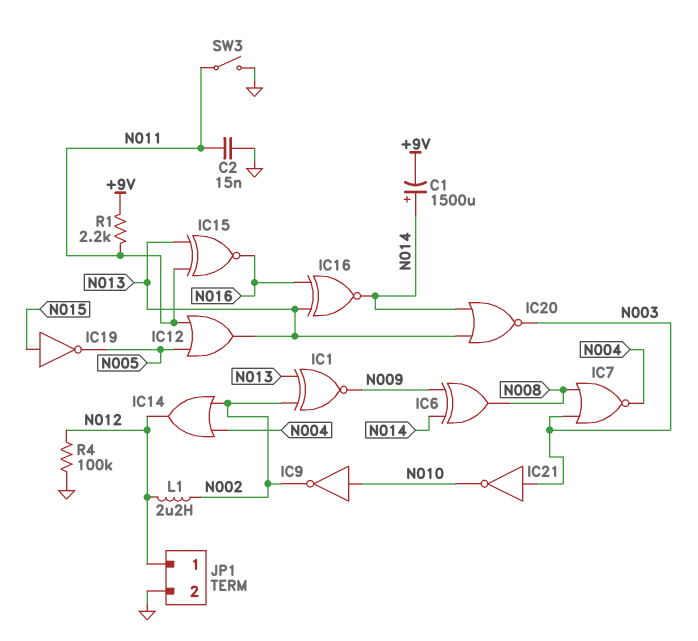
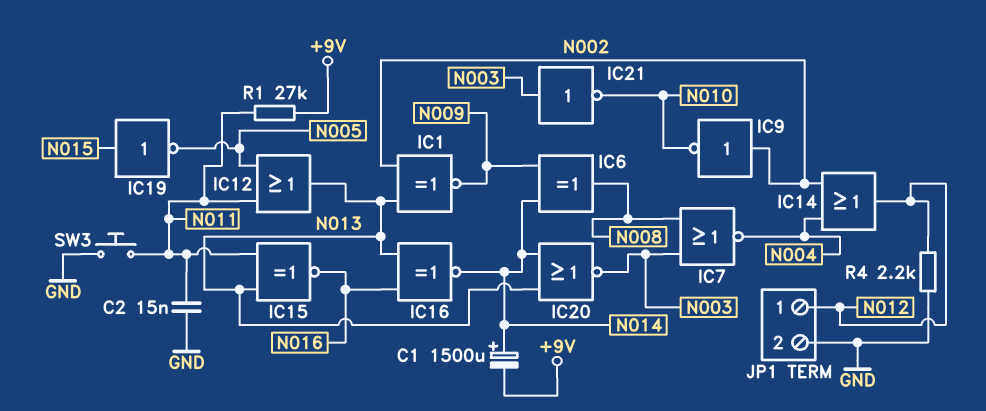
IC9: NOT (in N010, out N002) -> NOT (in N002, out N010)
L1: 2.2uH (N002, N012) -> none
R1: 2.2k (+9V, N011) -> 27k (+9V, N011)
R4: 100k (GND, N012) -> 2.2k (GND, N012)
SW3: switch (GND, N011) -> button (GND, N011)

